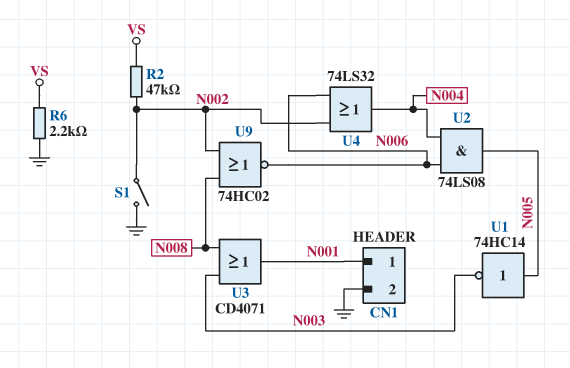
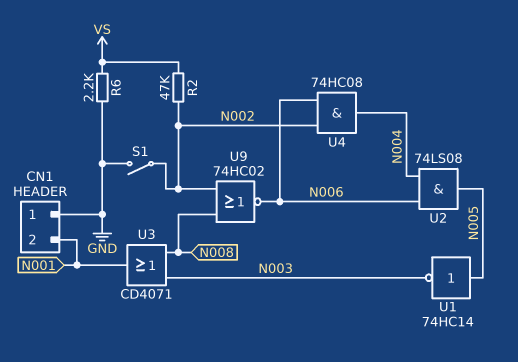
CN1 pin 1: N001 -> GND
CN1 pin 2: GND -> N001
U4: OR 74LS32 (in N002, in N006, out N004) -> AND 74HC08 (in N002, in N006, out N004)

